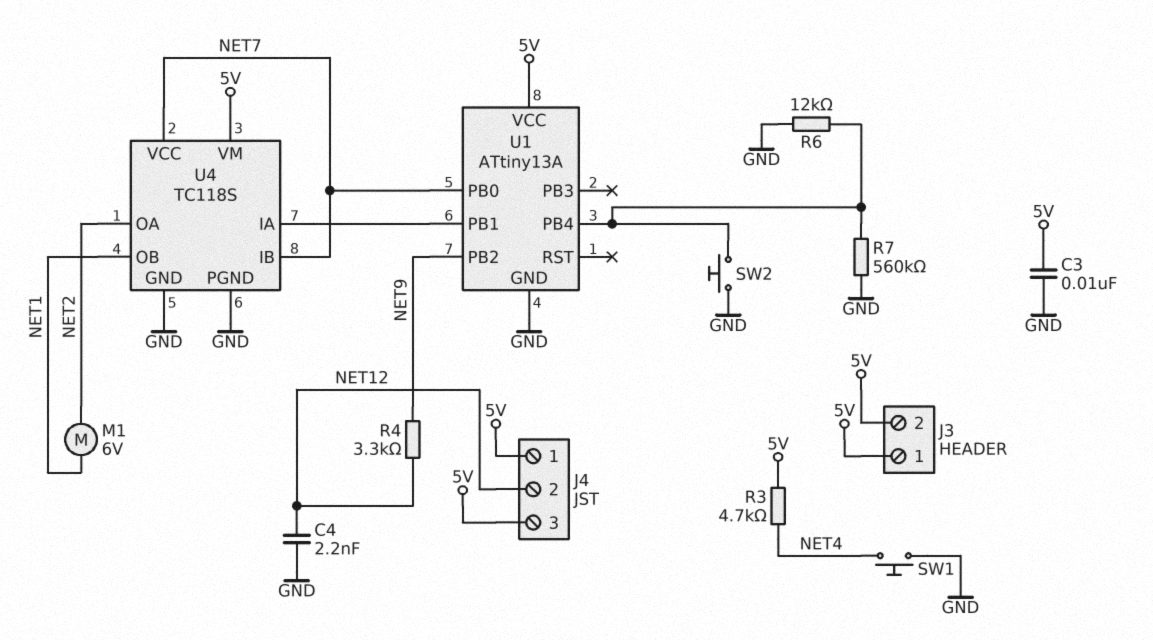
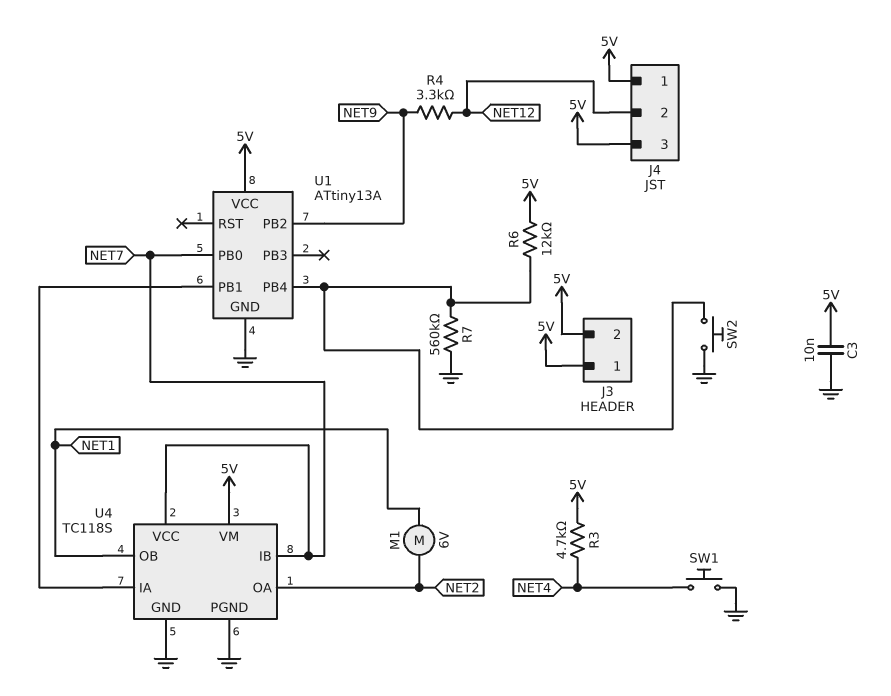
C4: 2.2nF (GND, NET12) -> none
R6: 12k (GND, U1/PB4) -> 12k (5V, U1/PB4)

